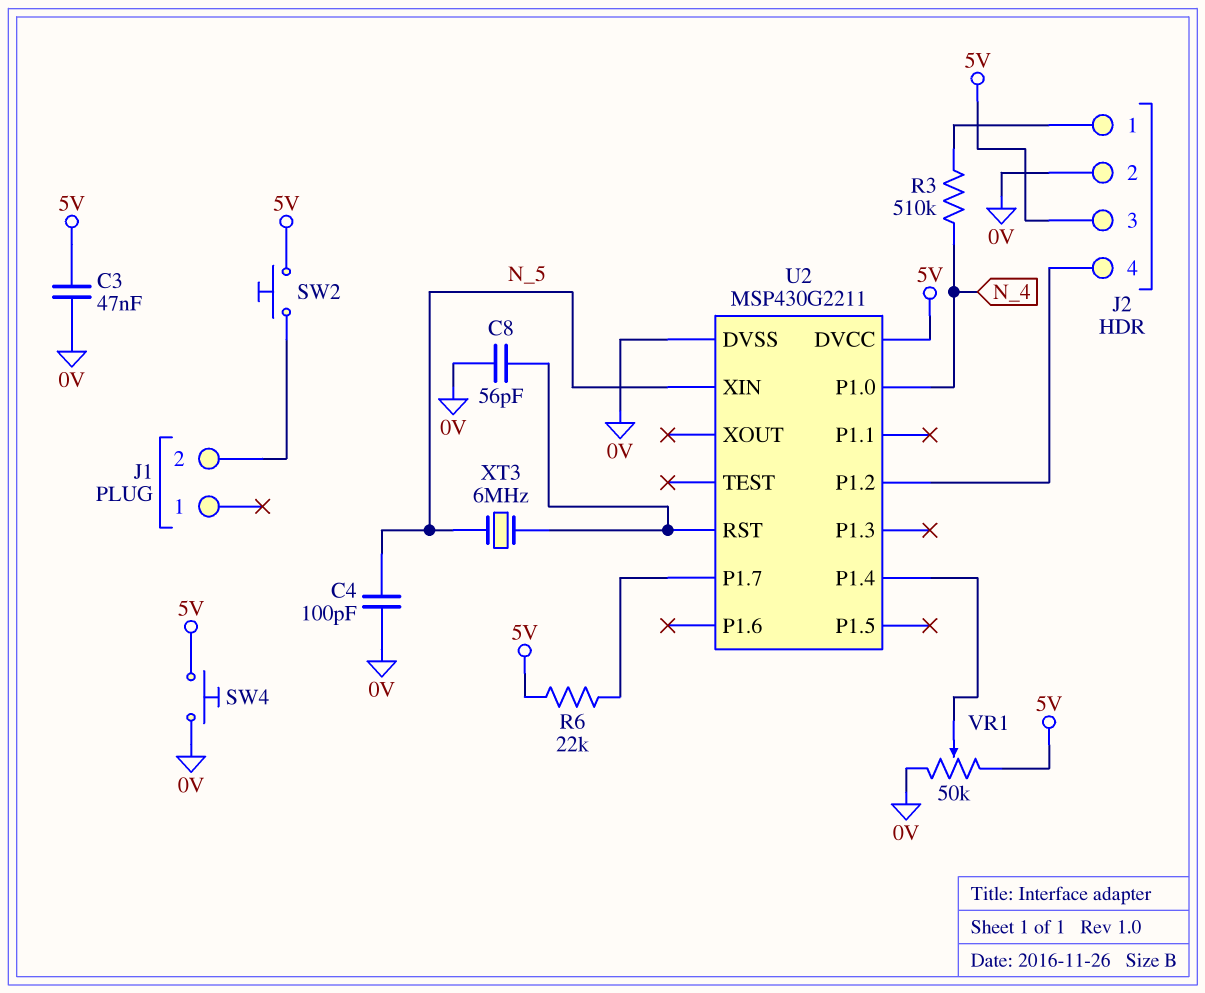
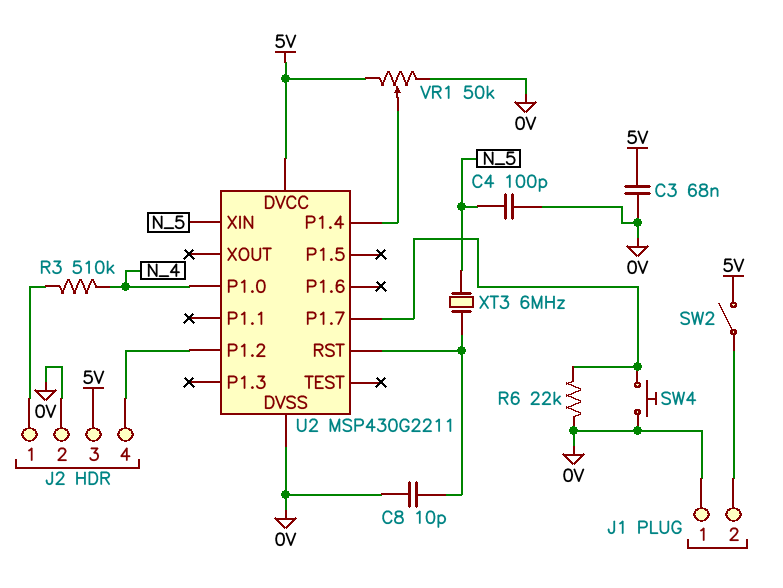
C3: 47nF (0V, 5V) -> 68nF (0V, 5V)
C8: 56pF (0V, U2/RST) -> 10pF (0V, U2/RST)
J1 pin 1: none -> 0V
R6: 22k (5V, U2/P1.7) -> 22k (0V, U2/P1.7)
SW2: button (5V, J1/2) -> switch (5V, J1/2)
SW4: button (0V, 5V) -> button (0V, U2/P1.7)

